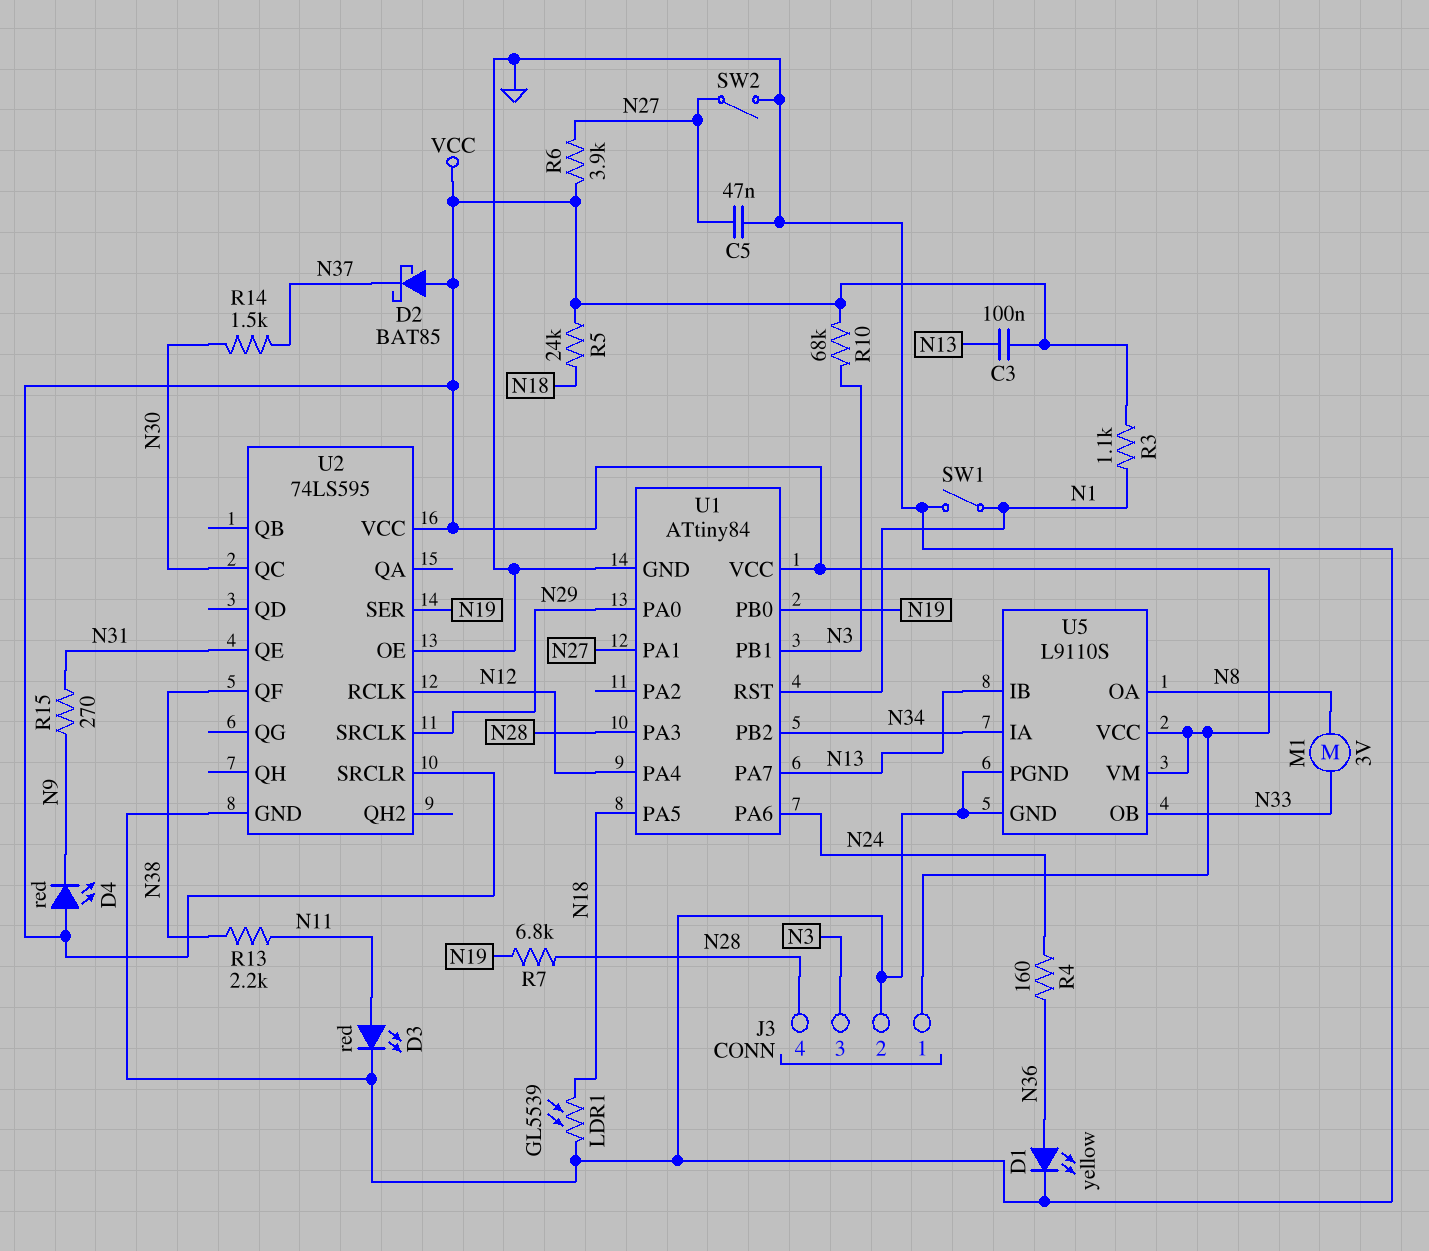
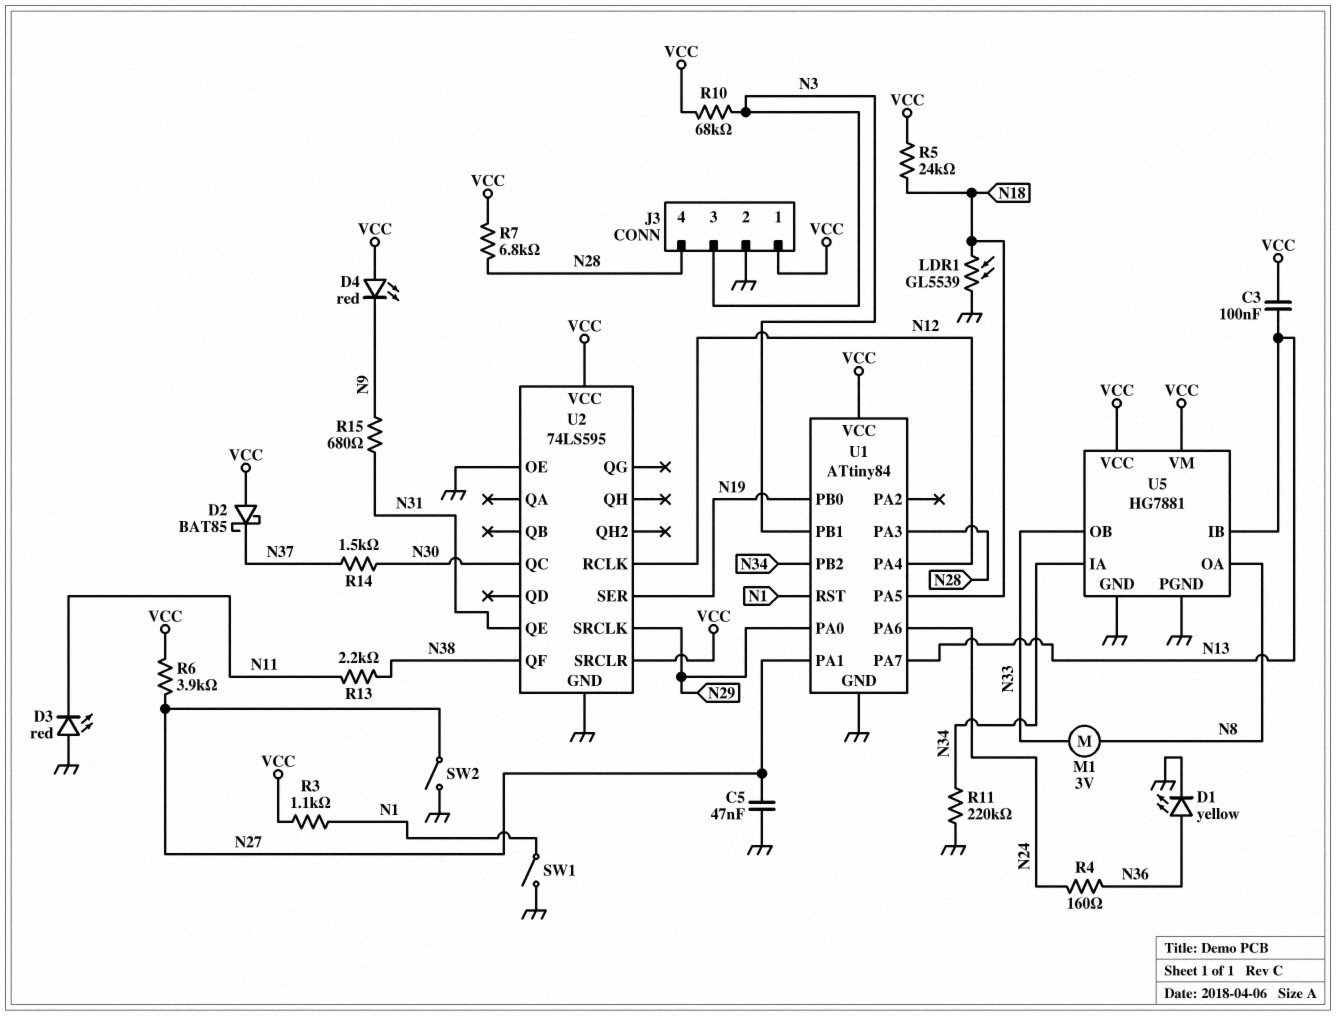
D3: LED red (A N11, K GND) -> LED red (A GND, K N11)
R7: 6.8k (N19, N28) -> 6.8k (N28, VCC)
R11: none -> 220k (GND, N34)
R15: 270 (N9, N31) -> 680 (N9, N31)
U5: L9110S -> HG7881

